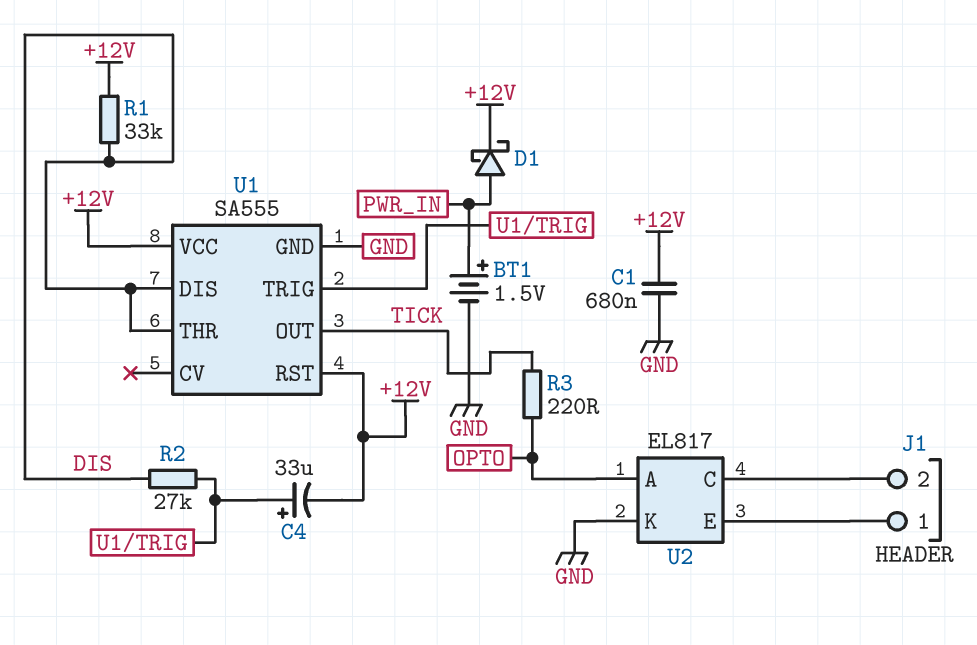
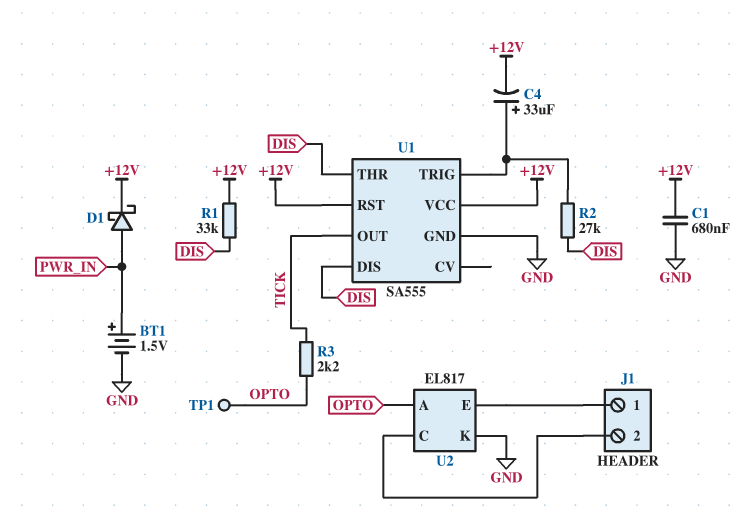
R3: 220 (OPTO, TICK) -> 2.2k (OPTO, TICK)
TP1: none -> test point (OPTO)

